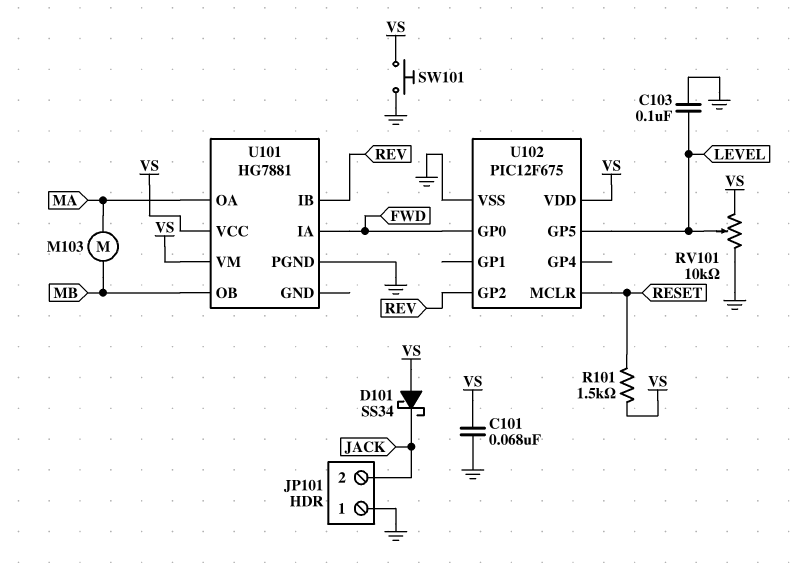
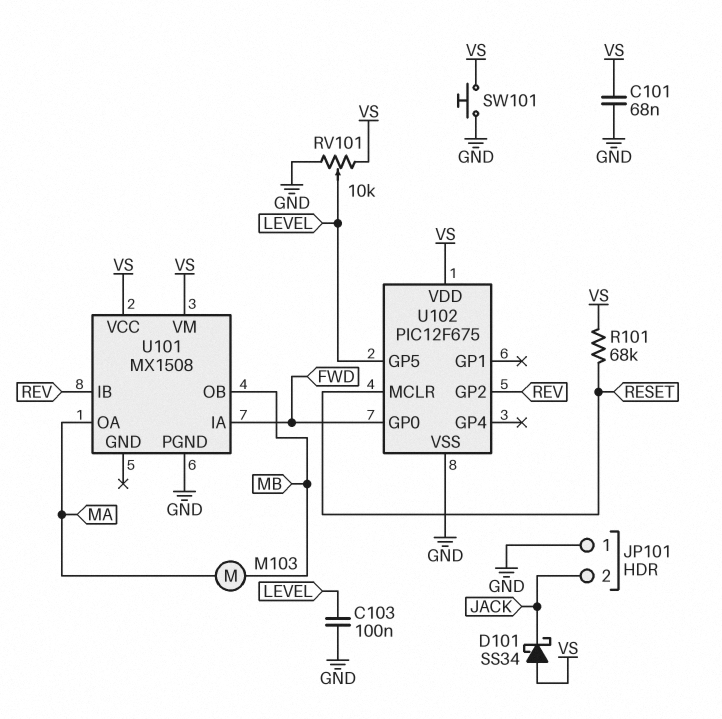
R101: 1.5k (RESET, VS) -> 68k (RESET, VS)
U101: HG7881 -> MX1508

